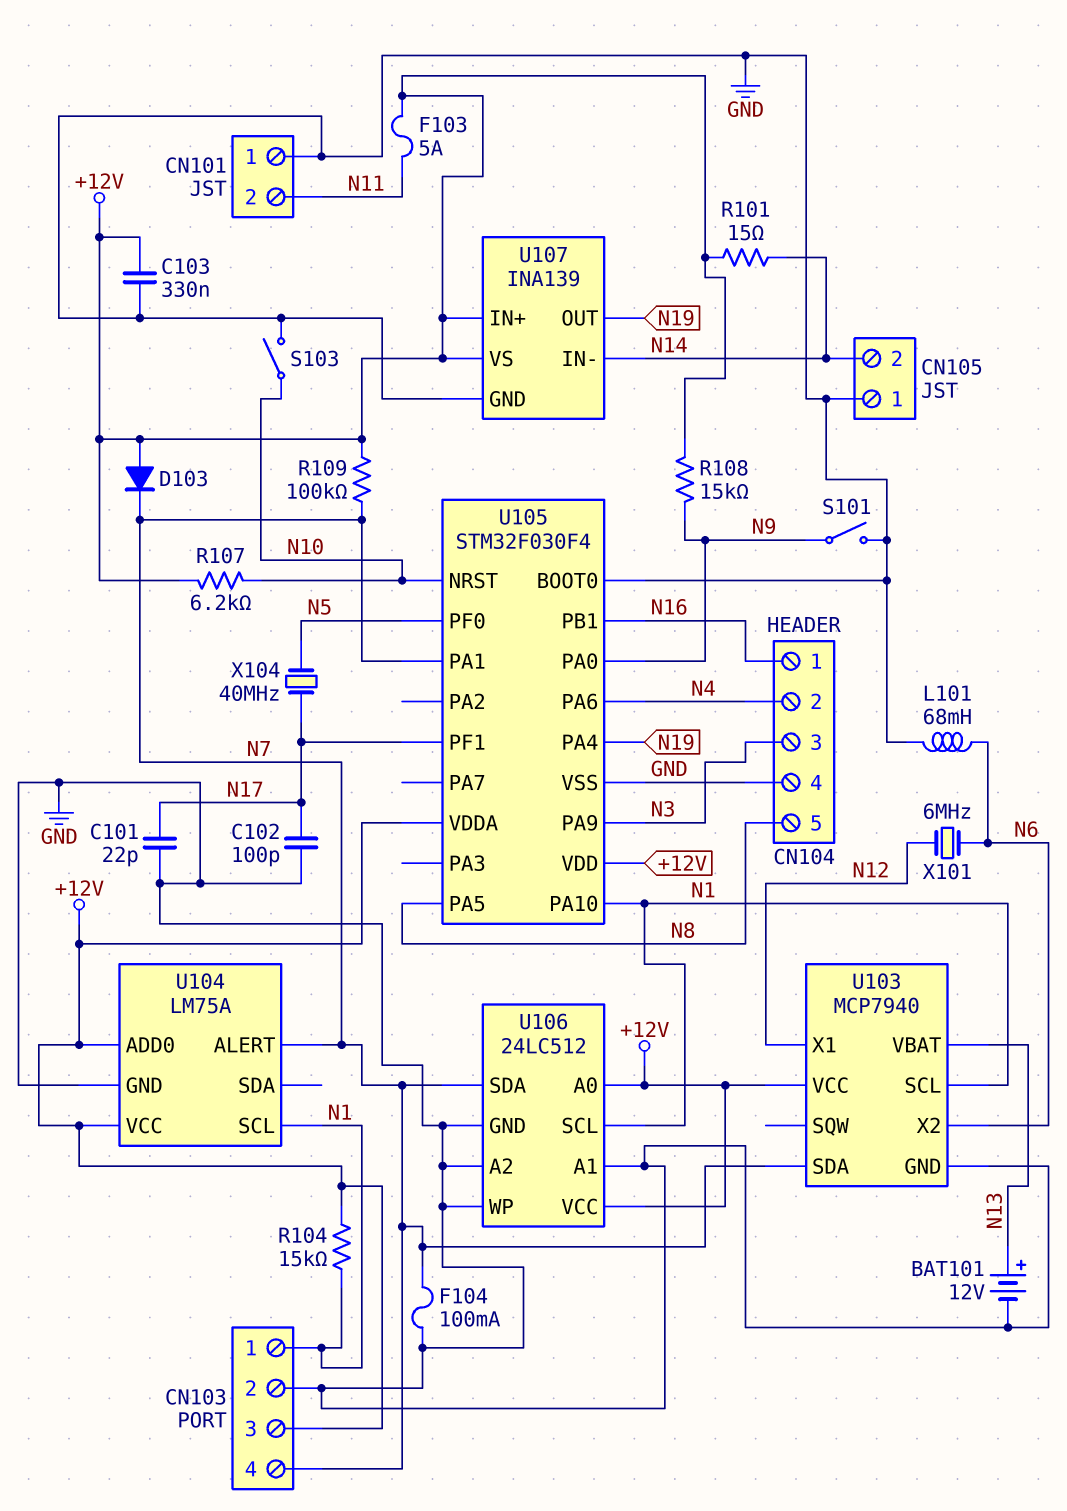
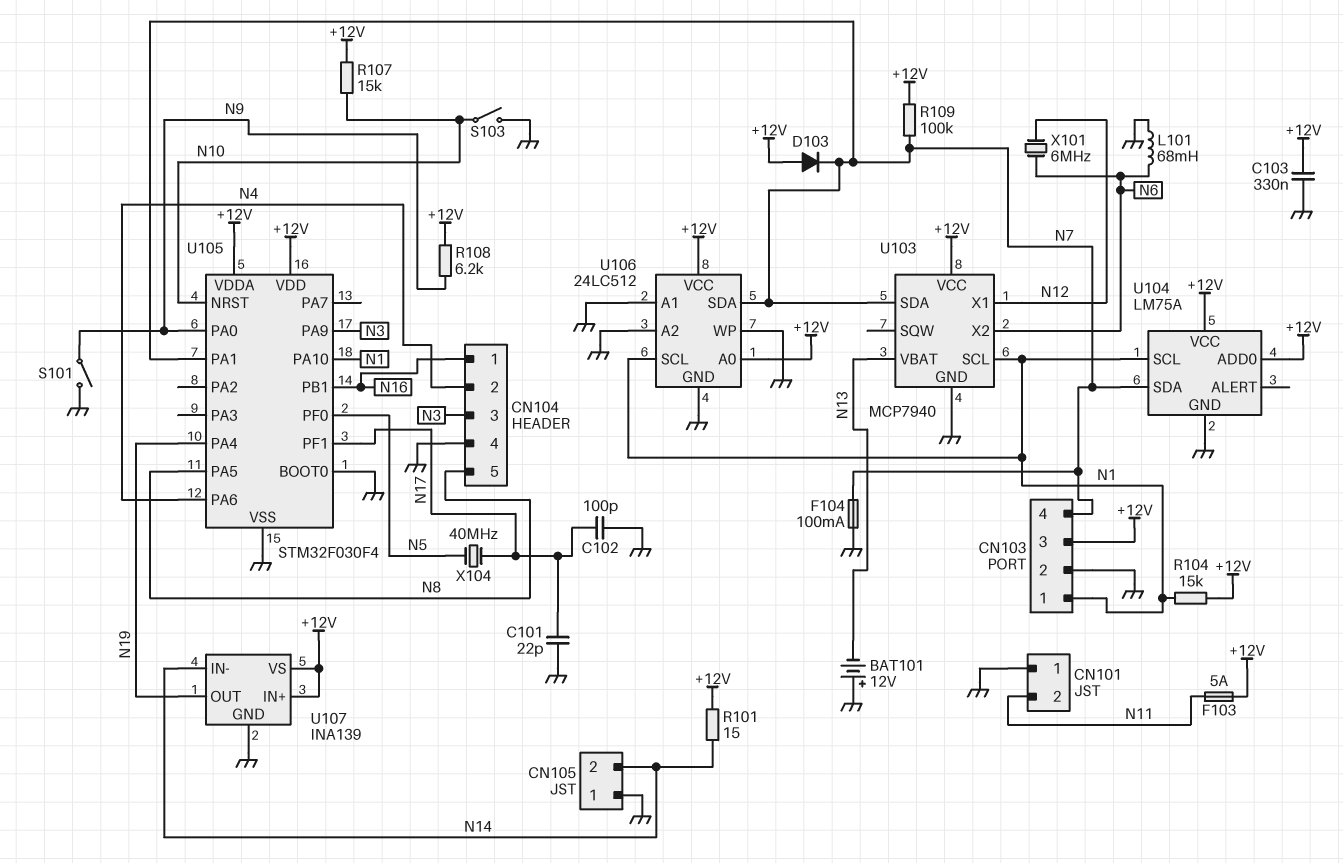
BAT101: 12V (plus N13, minus GND) -> 12V (plus GND, minus N13)
R107: 6.2k (+12V, N10) -> 15k (+12V, N10)
R108: 15k (+12V, N9) -> 6.2k (+12V, N9)
U104 pin ALERT: N7 -> none
U104 pin SDA: none -> N7

